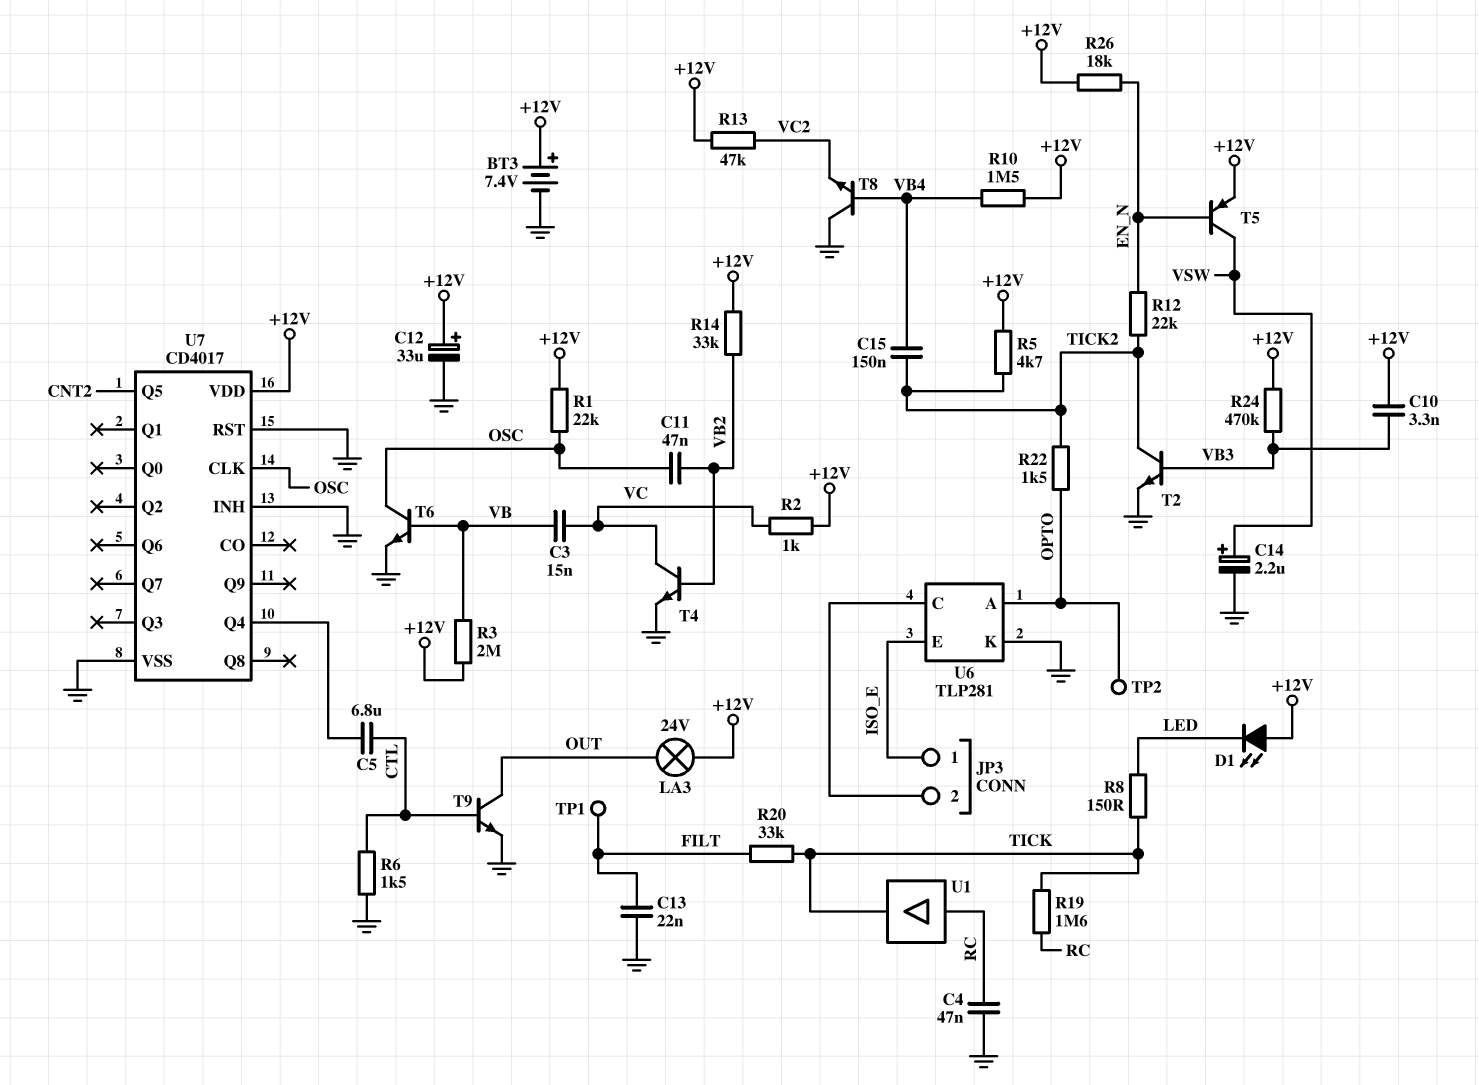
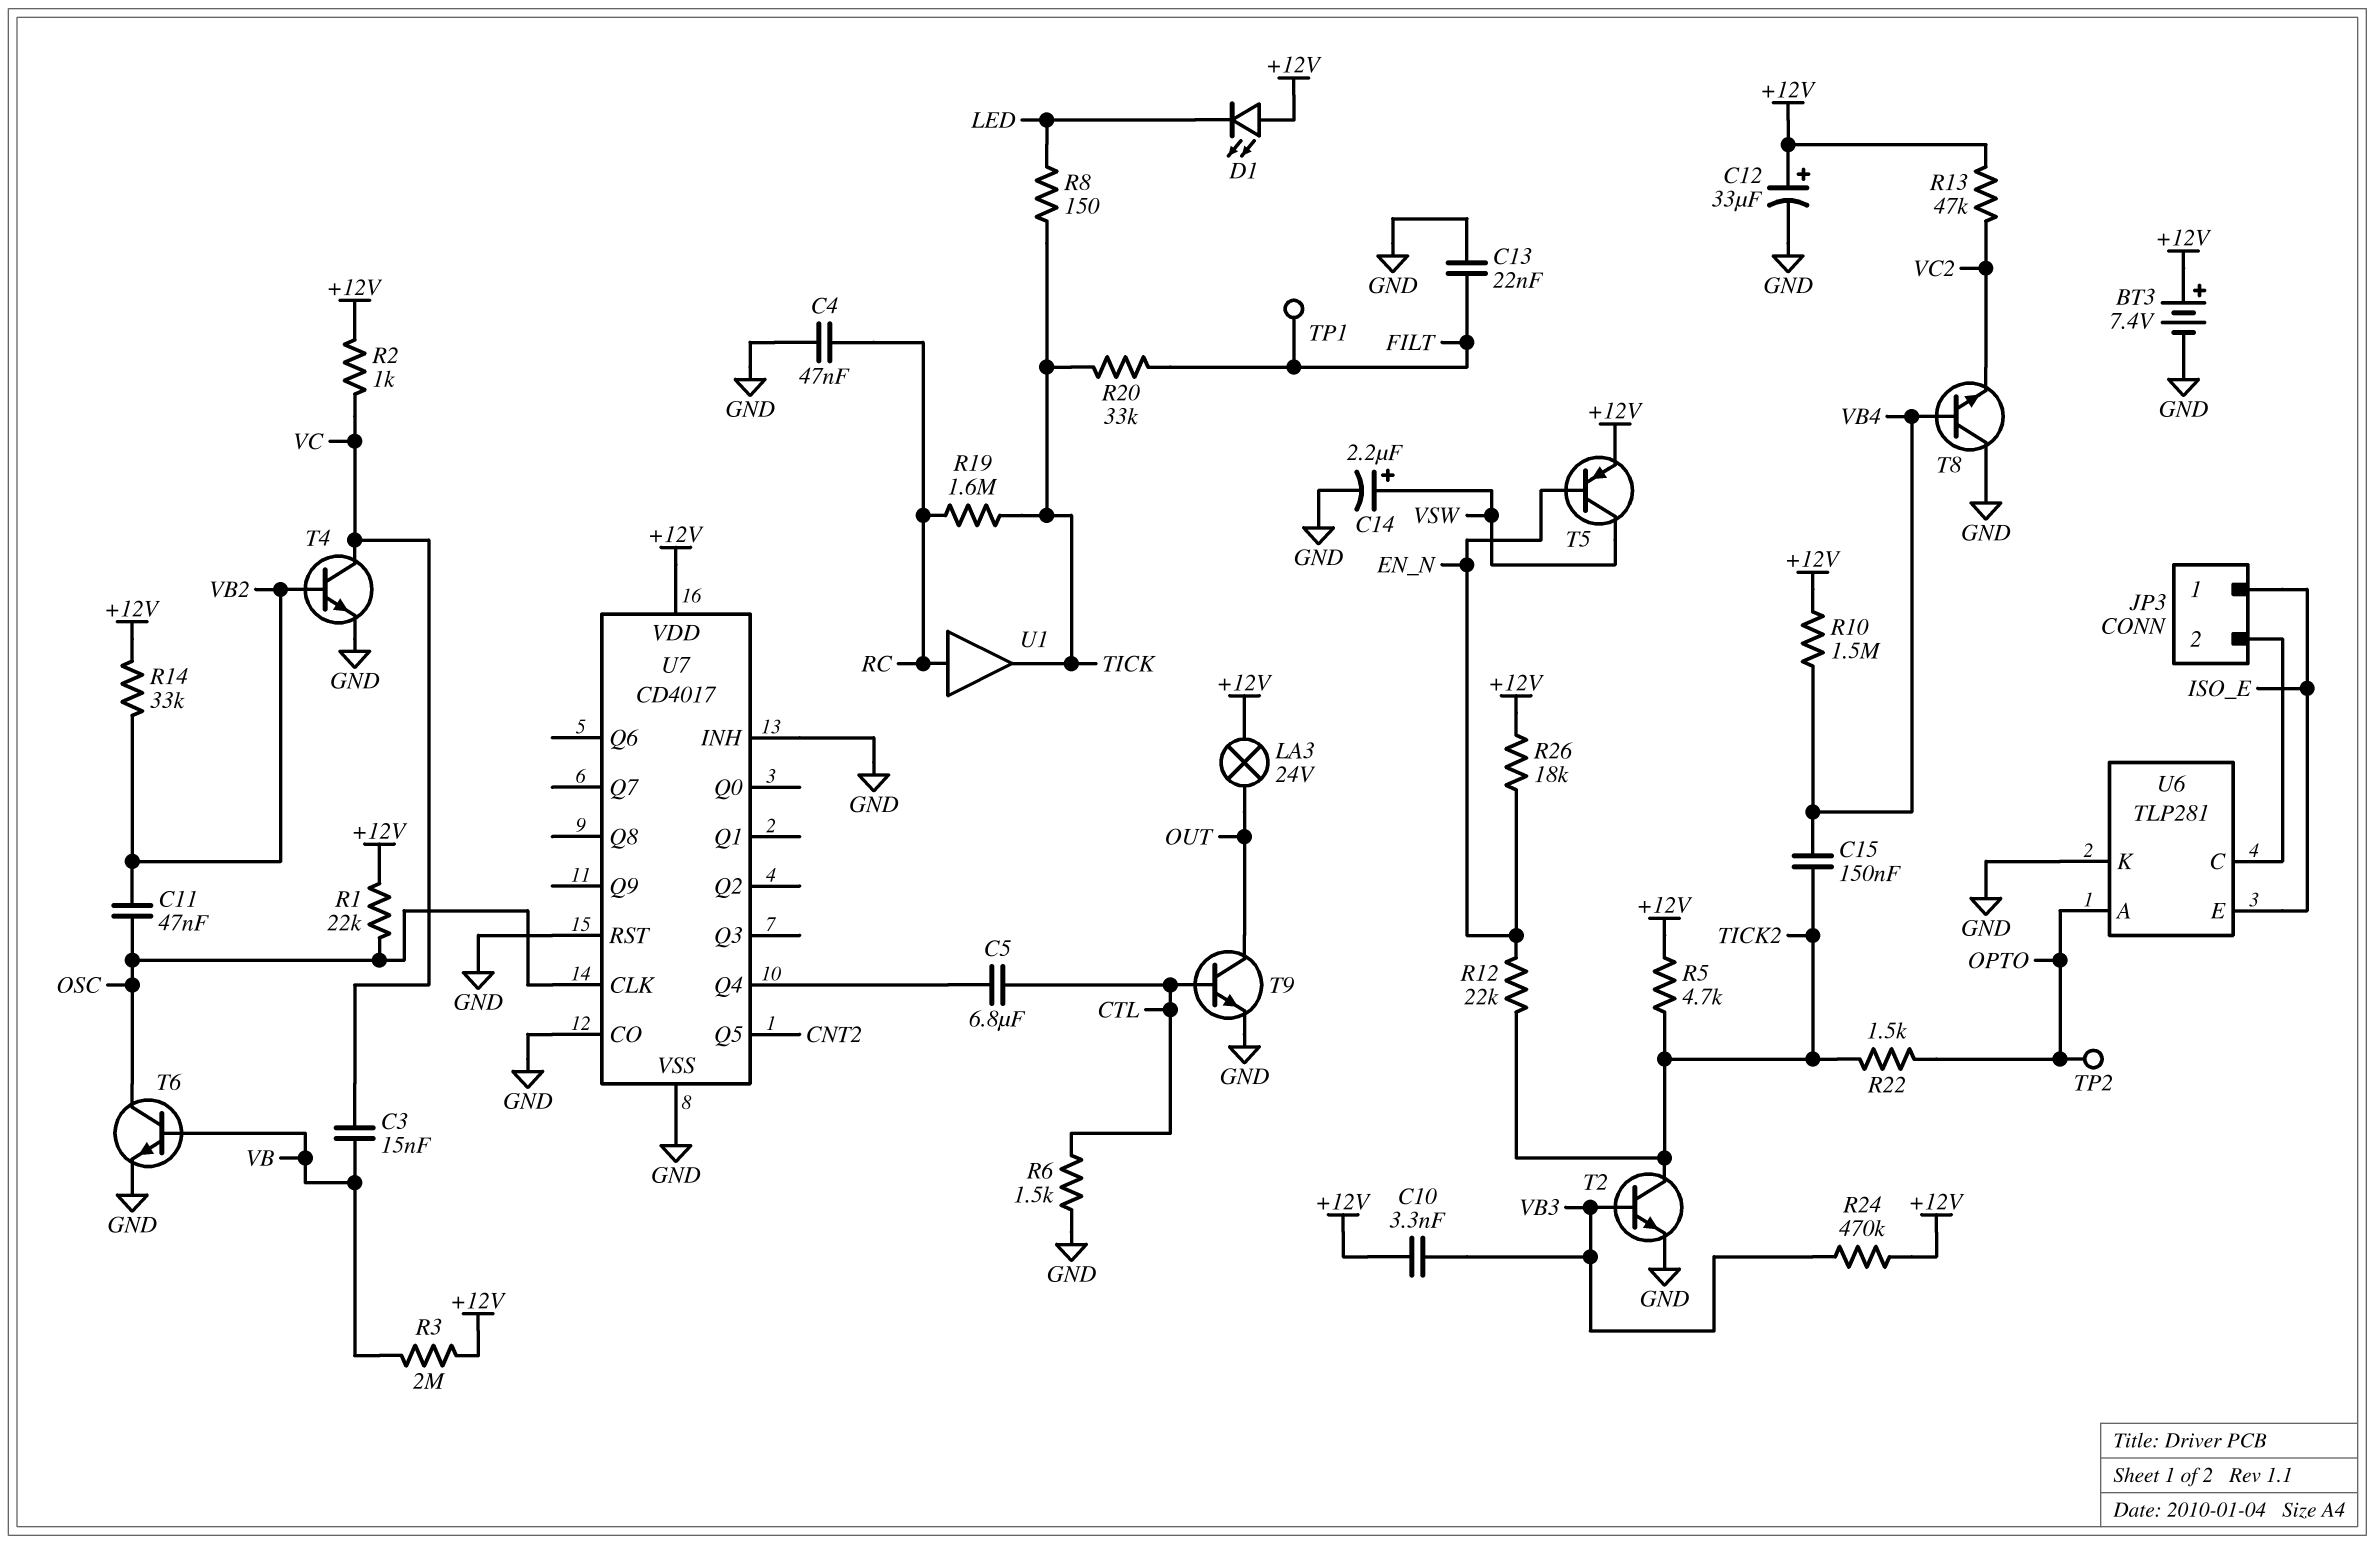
U7 pin CO: none -> GND

